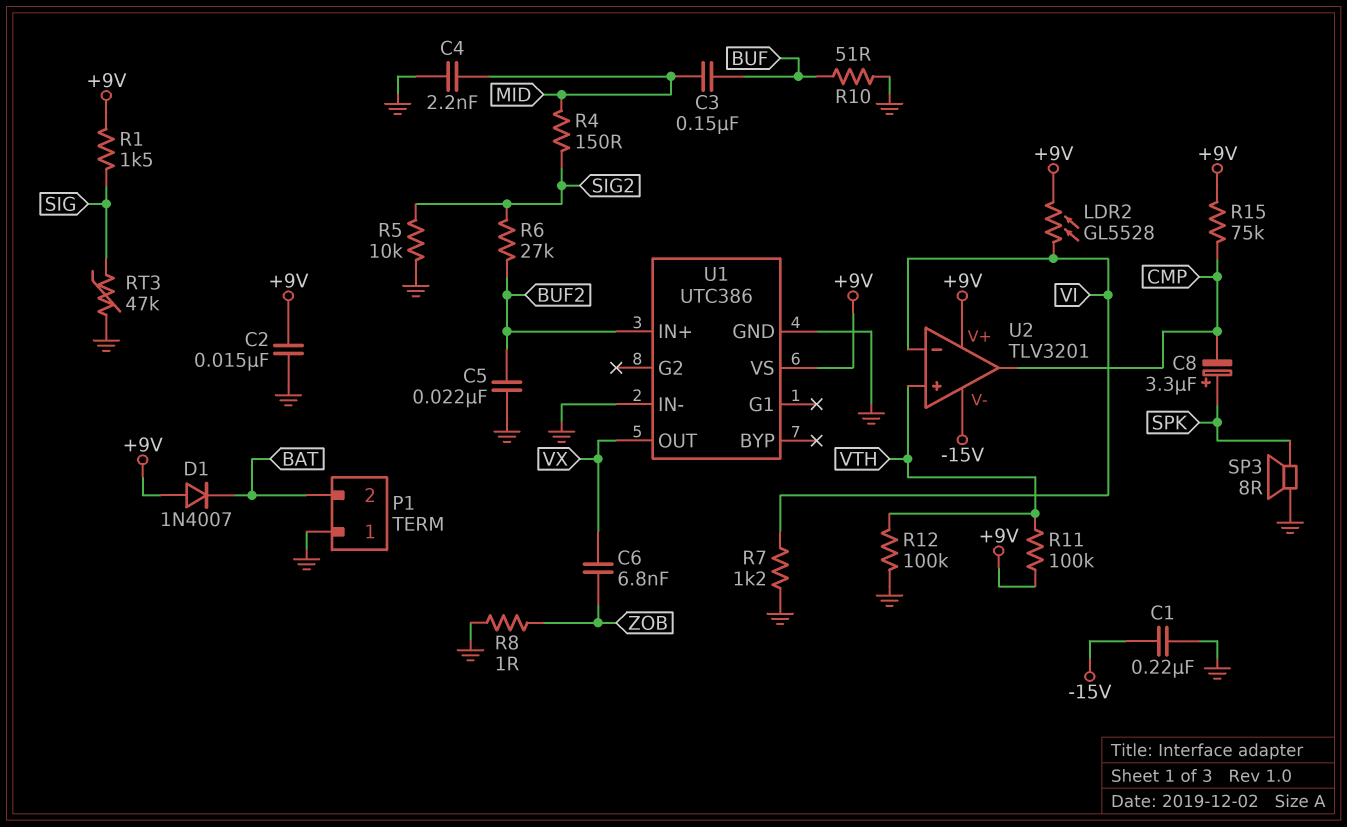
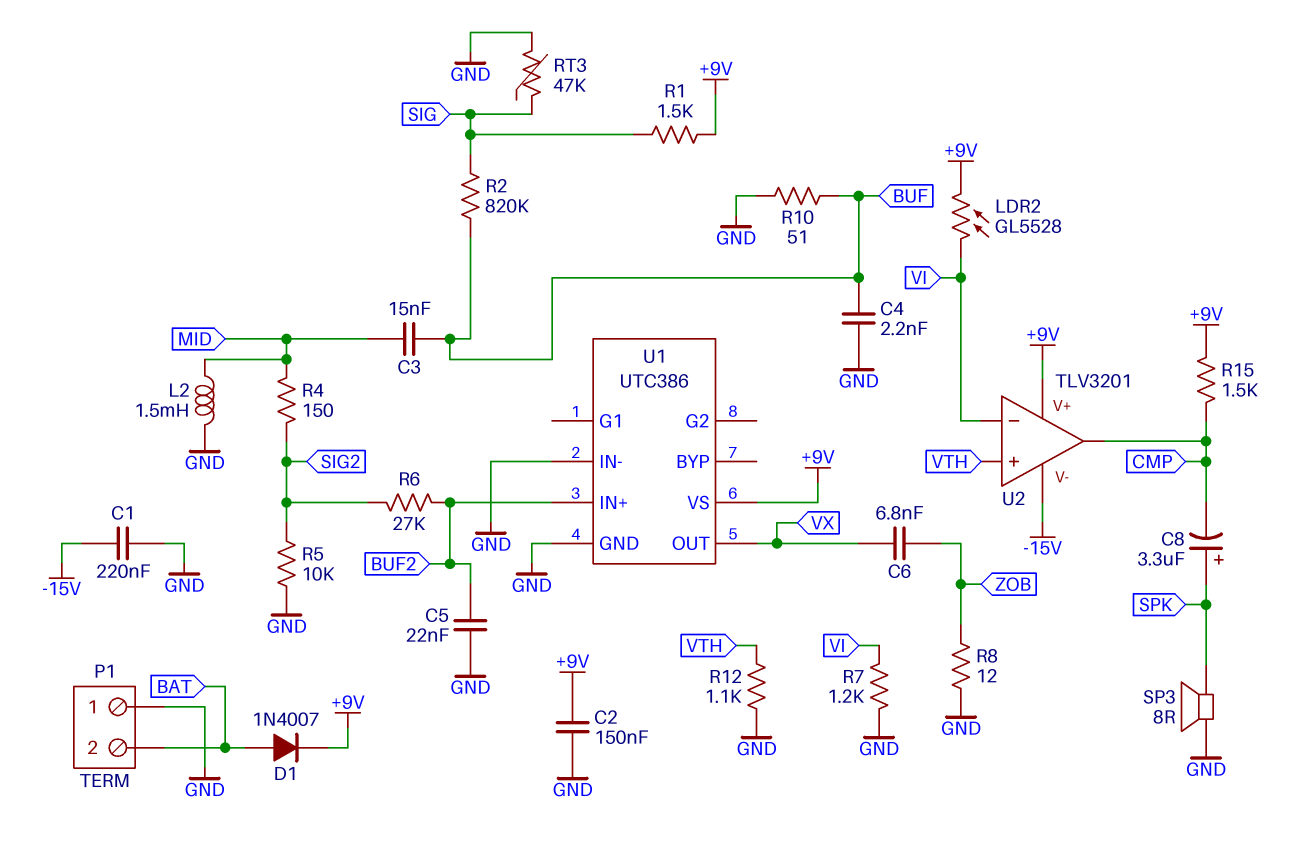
C2: 15nF (+9V, GND) -> 150nF (+9V, GND)
C3: 150nF (BUF, MID) -> 15nF (BUF, MID)
C4: 2.2nF (GND, MID) -> 2.2nF (BUF, GND)
D1: diode 1N4007 (A +9V, K BAT) -> diode 1N4007 (A BAT, K +9V)
L2: none -> 1.5mH (GND, MID)
R2: none -> 820k (BUF, SIG)
R8: 1 (GND, ZOB) -> 12 (GND, ZOB)
R11: 100k (+9V, VTH) -> none
R12: 100k (GND, VTH) -> 1.1k (GND, VTH)
R15: 75k (+9V, CMP) -> 1.5k (+9V, CMP)

